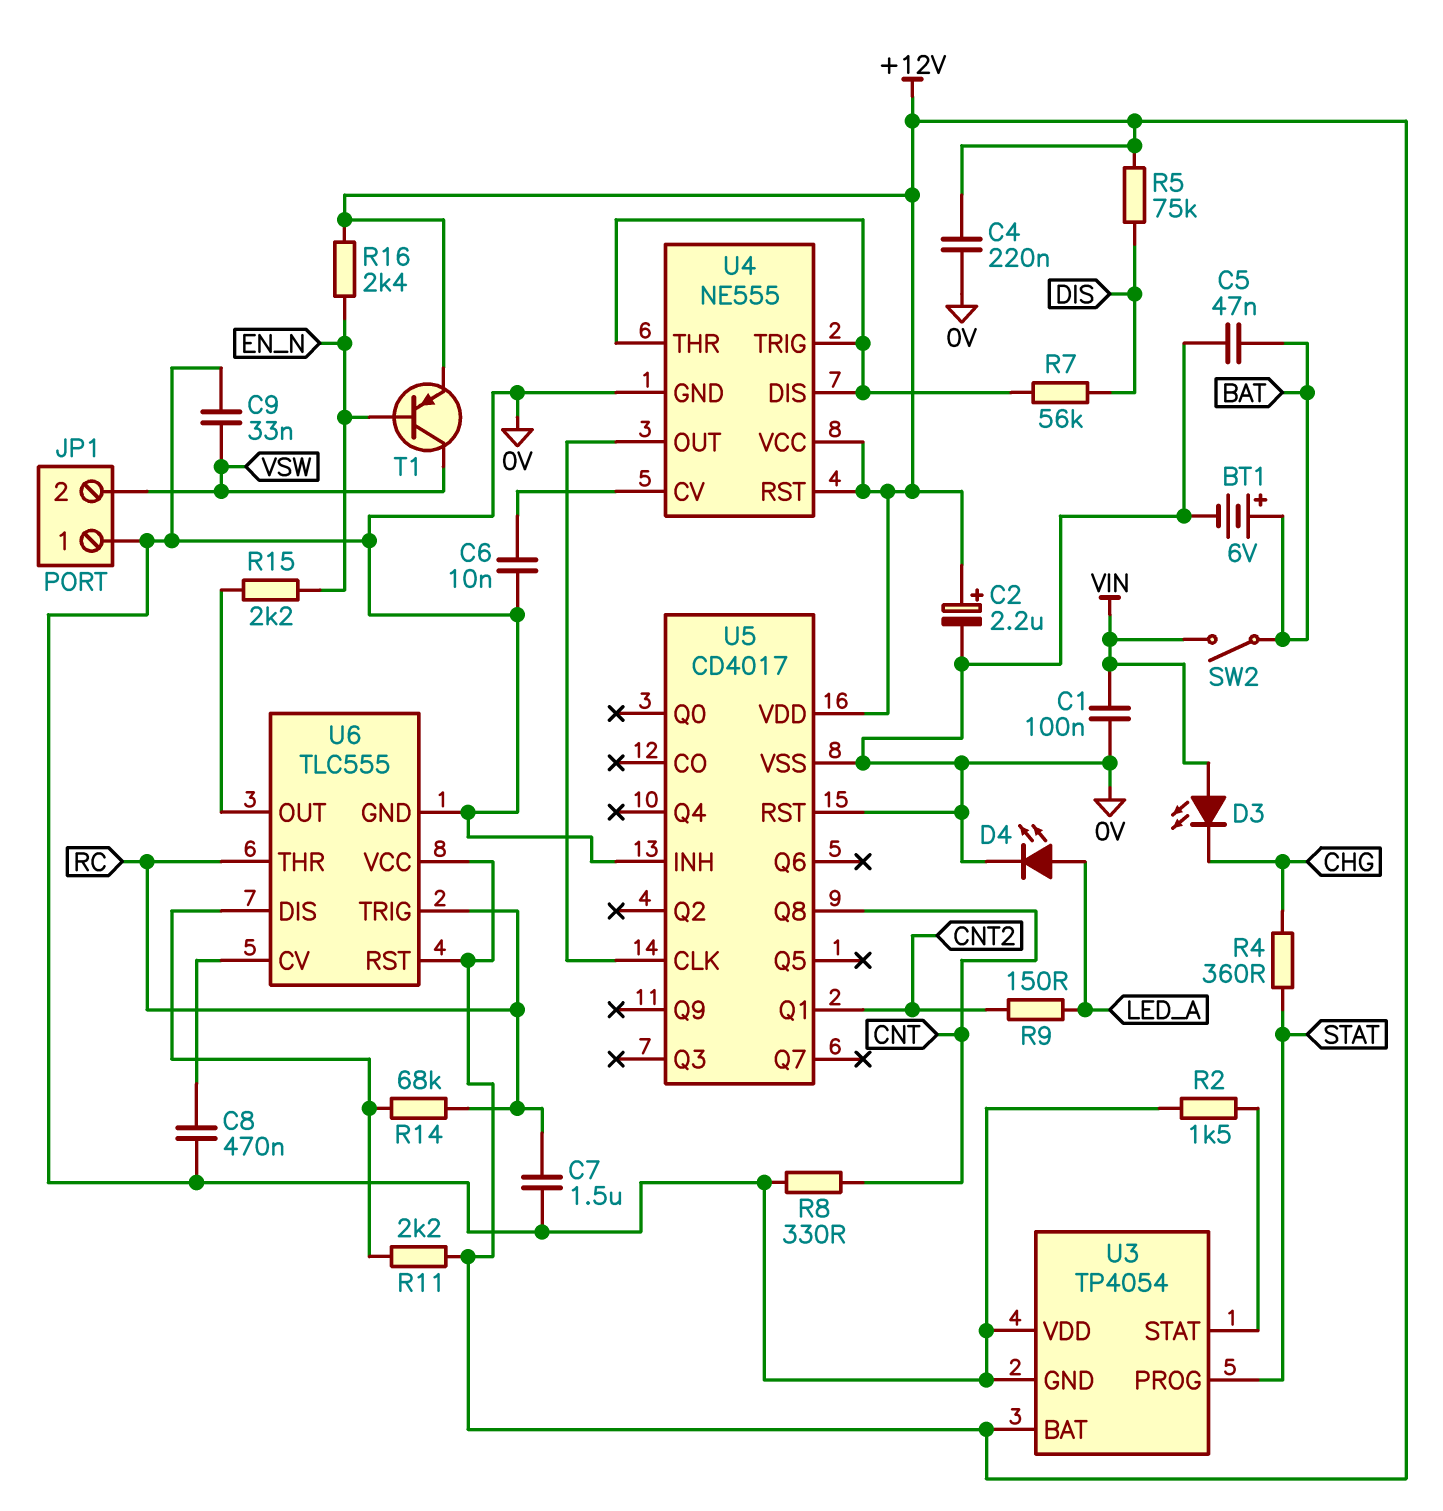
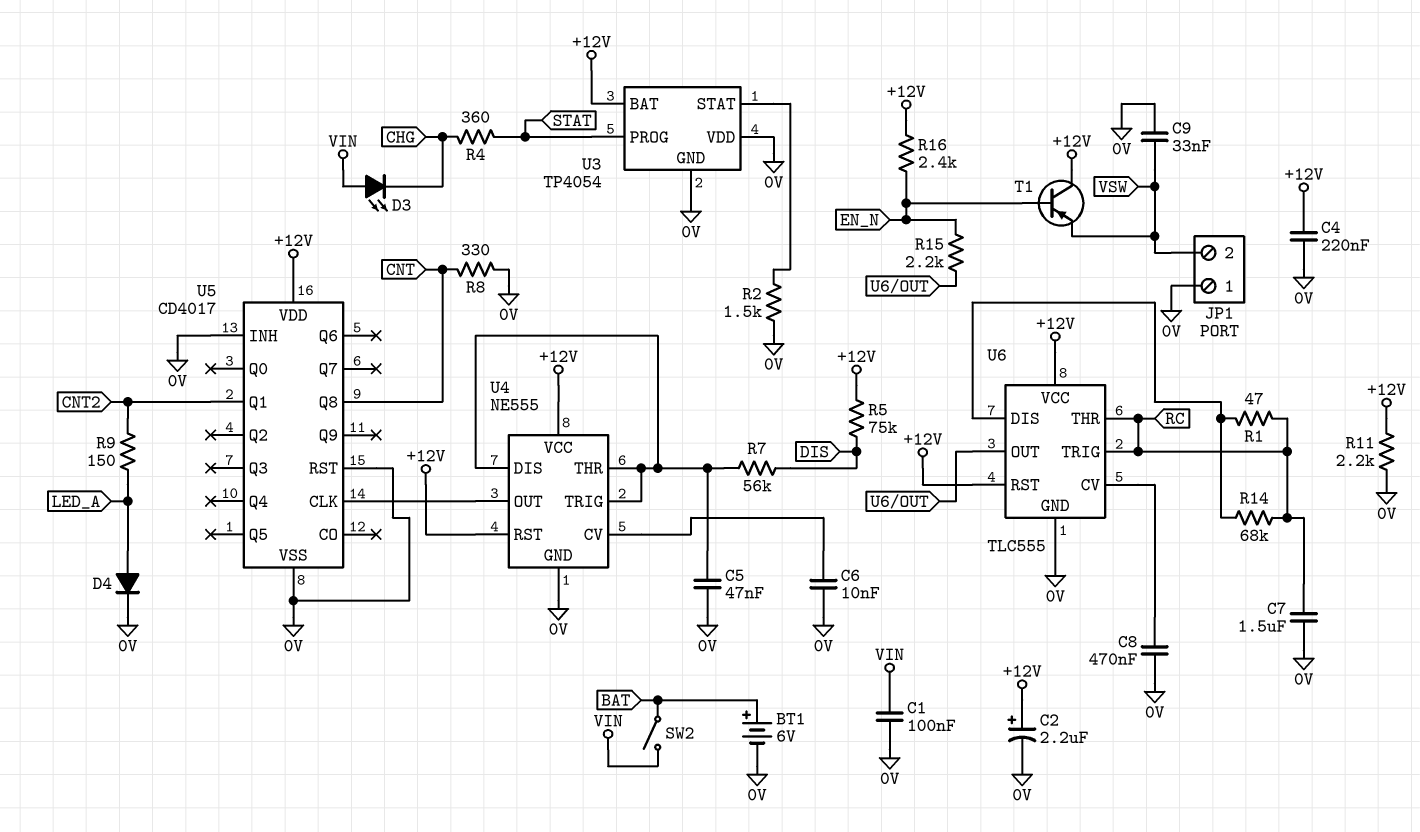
C5: 47nF (0V, BAT) -> 47nF (0V, U4/DIS)
D4: LED (A LED_A, K 0V) -> diode (A LED_A, K 0V)
R1: none -> 47 (RC, U6/DIS)
R11: 2.2k (+12V, U6/DIS) -> 2.2k (+12V, 0V)
T1: PNP (B EN_N, C VSW, E +12V) -> PNP (B EN_N, C +12V, E VSW)

